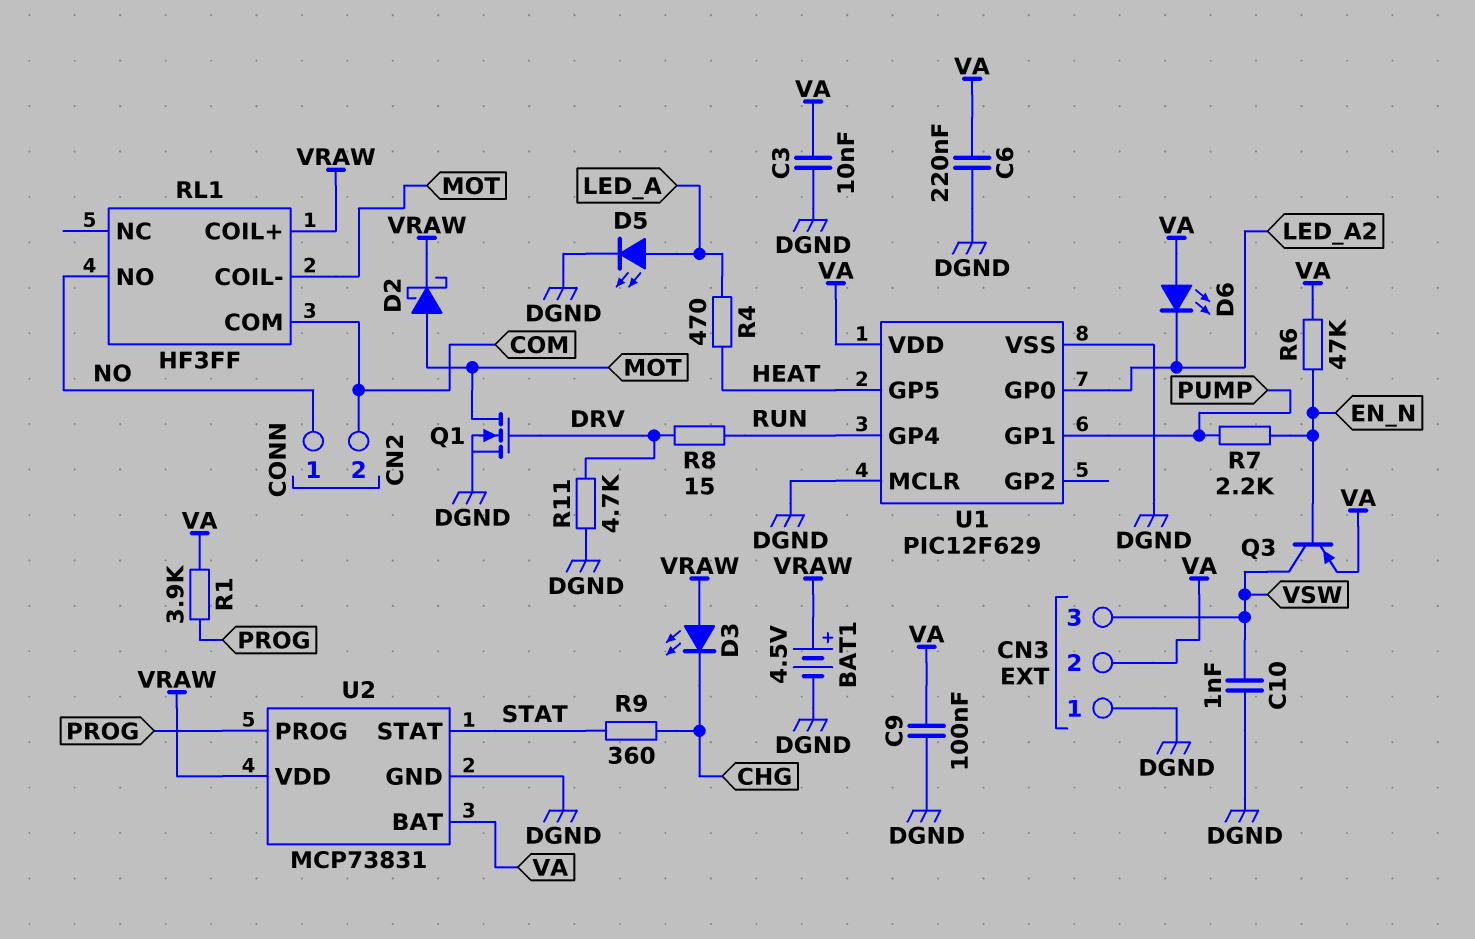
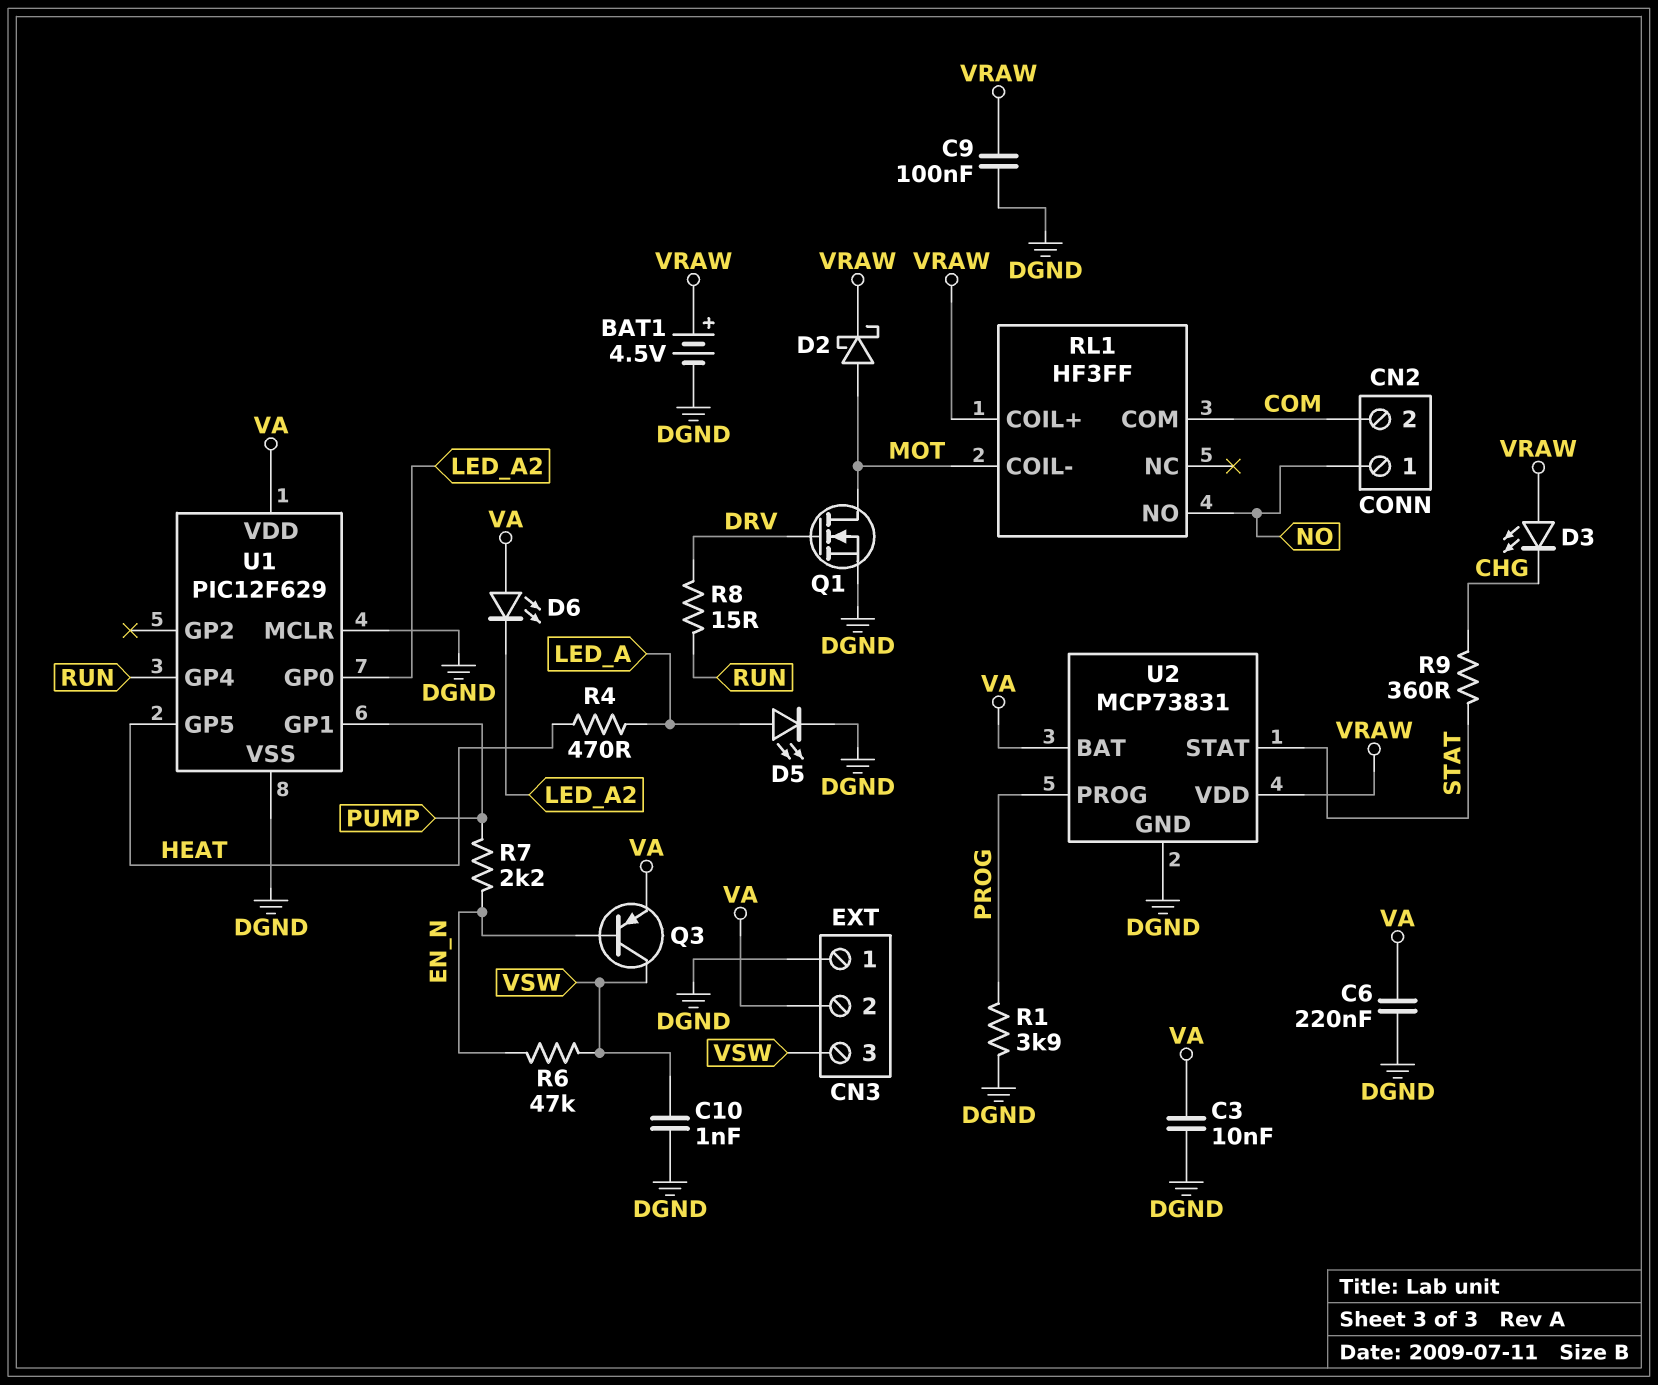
C9: 100nF (DGND, VA) -> 100nF (DGND, VRAW)
R1: 3.9k (PROG, VA) -> 3.9k (DGND, PROG)
R6: 47k (EN_N, VA) -> 47k (EN_N, VSW)
R11: 4.7k (DGND, DRV) -> none

